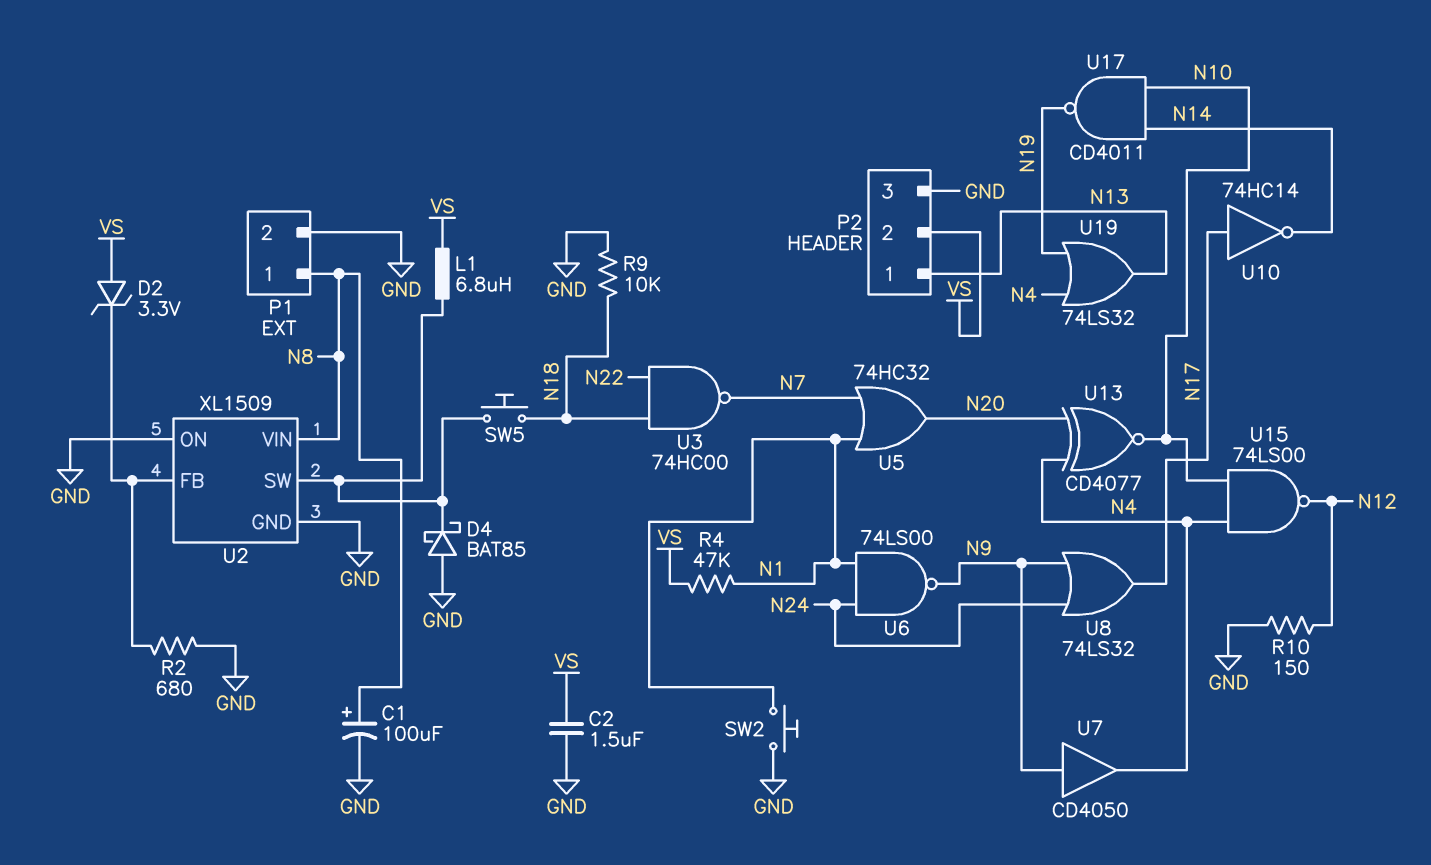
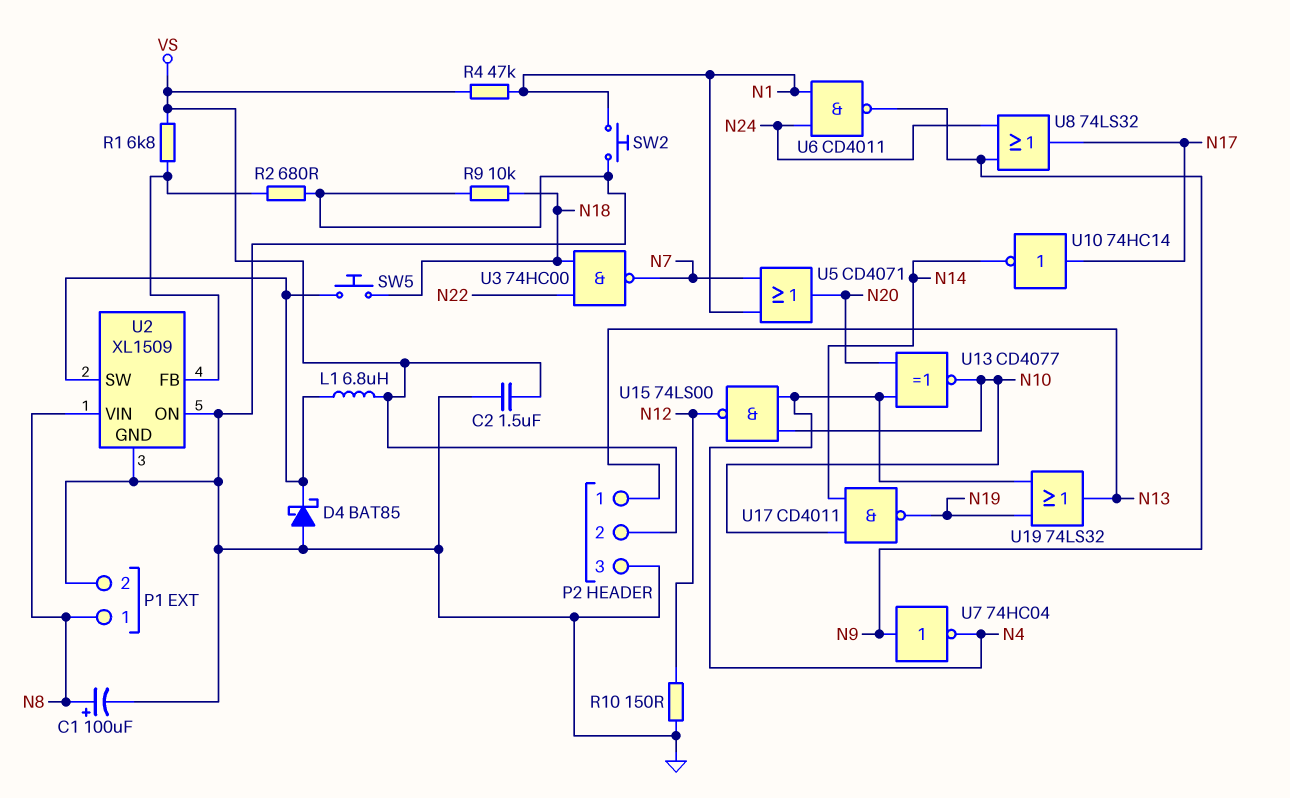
D2: zener 3.3V (A VS, K U2/FB) -> none
R1: none -> 6.8k (U2/FB, VS)
U5: OR 74HC32 (in N1, in N7, out N20) -> OR CD4071 (in N1, in N7, out N20)
U6: NAND 74LS00 (in N1, in N24, out N9) -> NAND CD4011 (in N1, in N24, out N9)
U7: buffer CD4050 (in N9, out N4) -> NOT 74HC04 (in N9, out N4)

